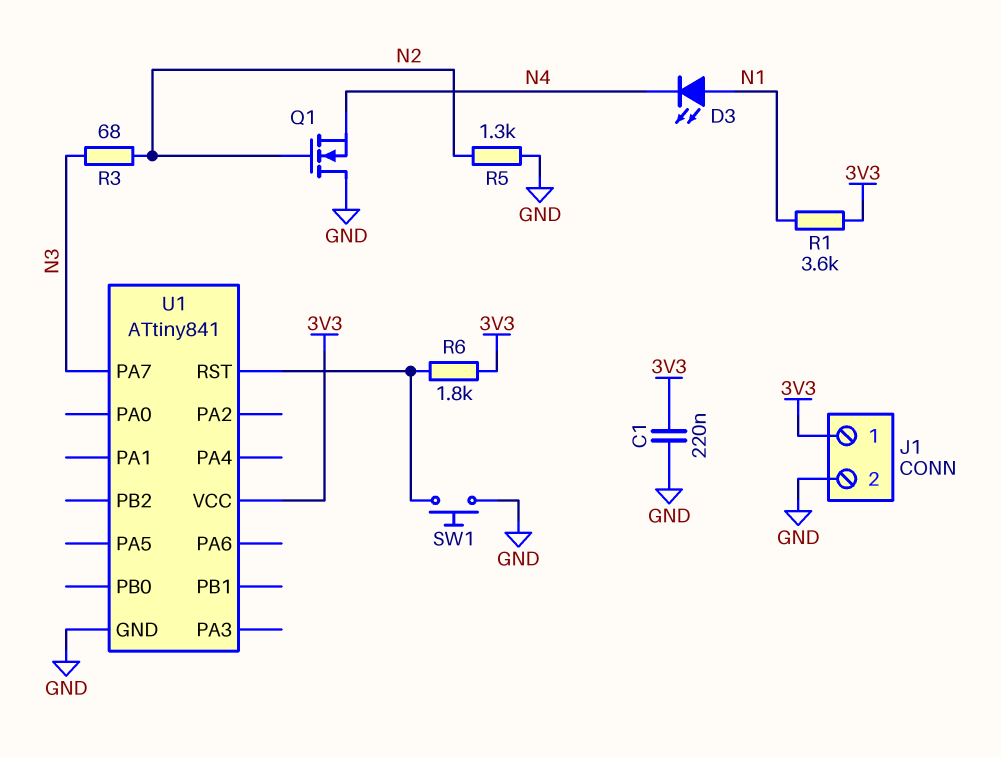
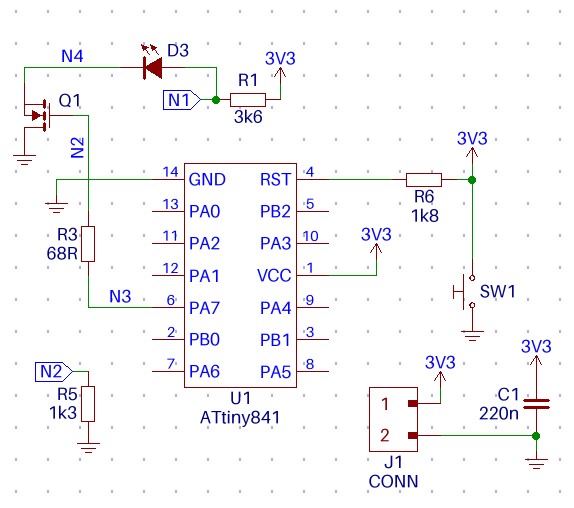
SW1: button (GND, U1/RST) -> button (3V3, GND)

